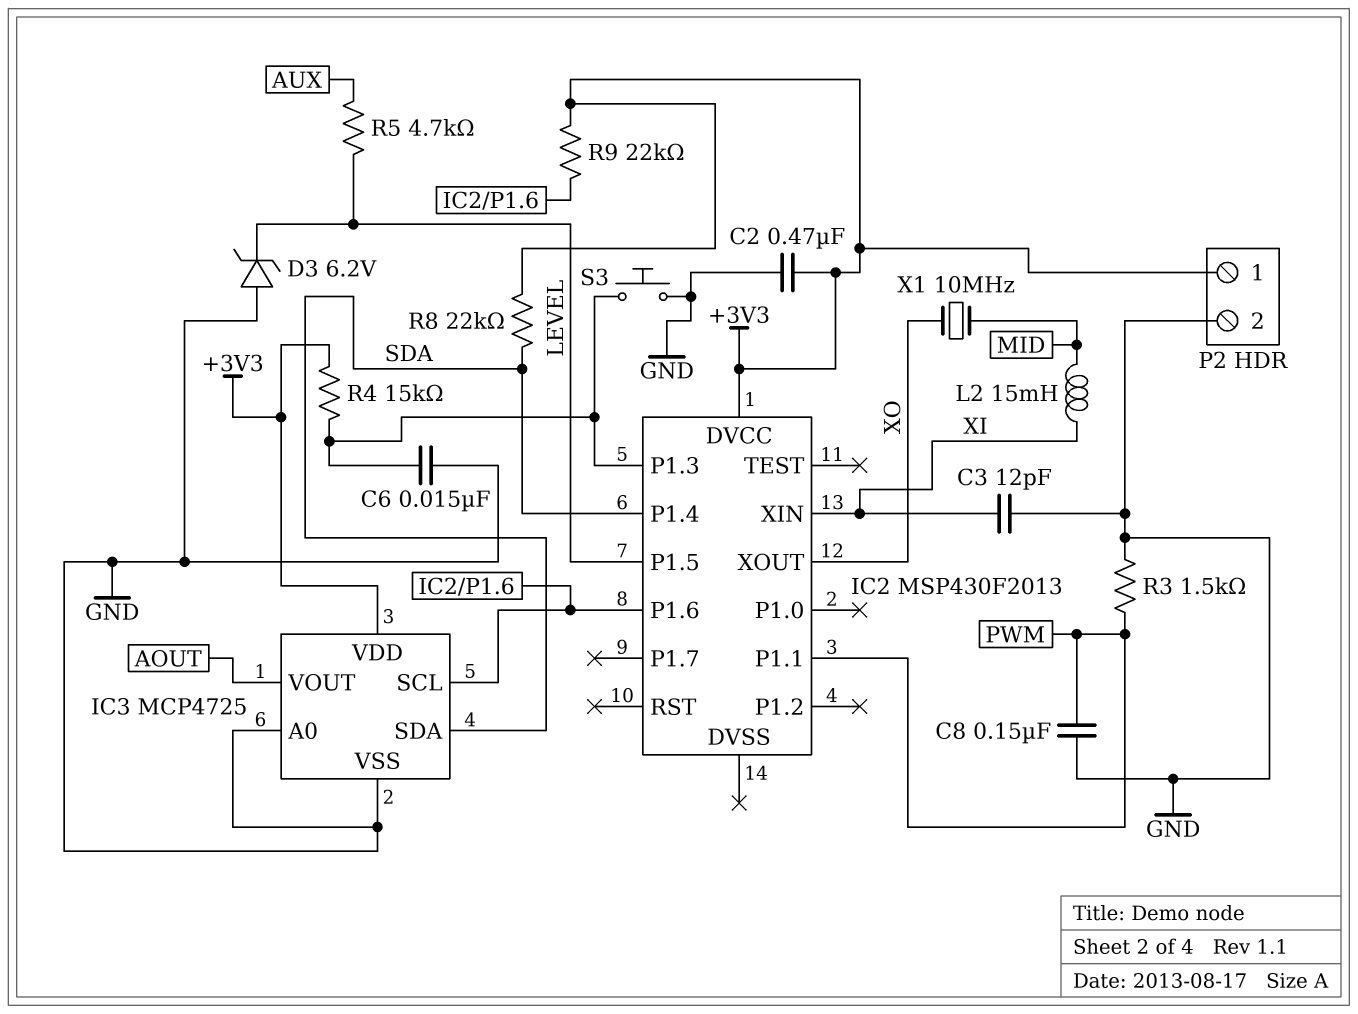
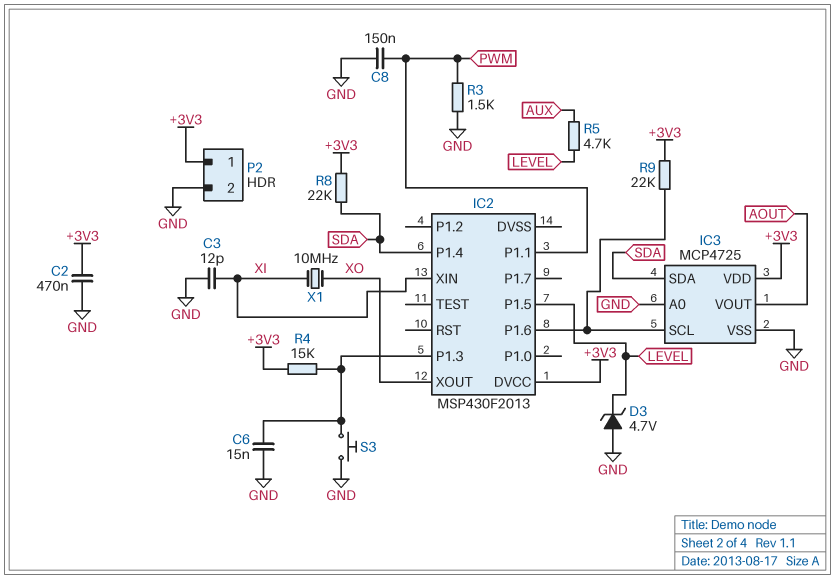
D3: zener 6.2V (A GND, K LEVEL) -> zener 4.7V (A GND, K LEVEL)
L2: 15mH (MID, XI) -> none
X1: 10MHz (MID, XO) -> 10MHz (XI, XO)

